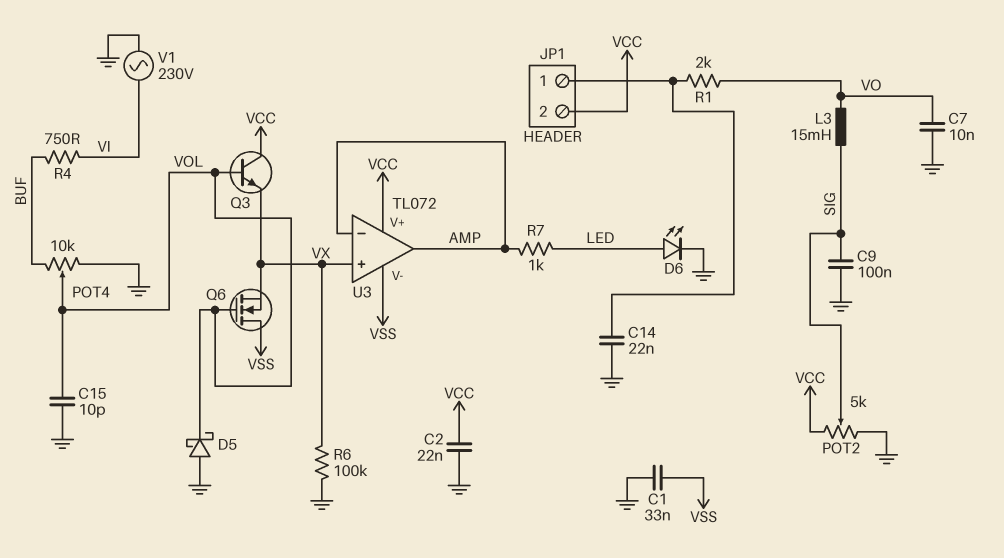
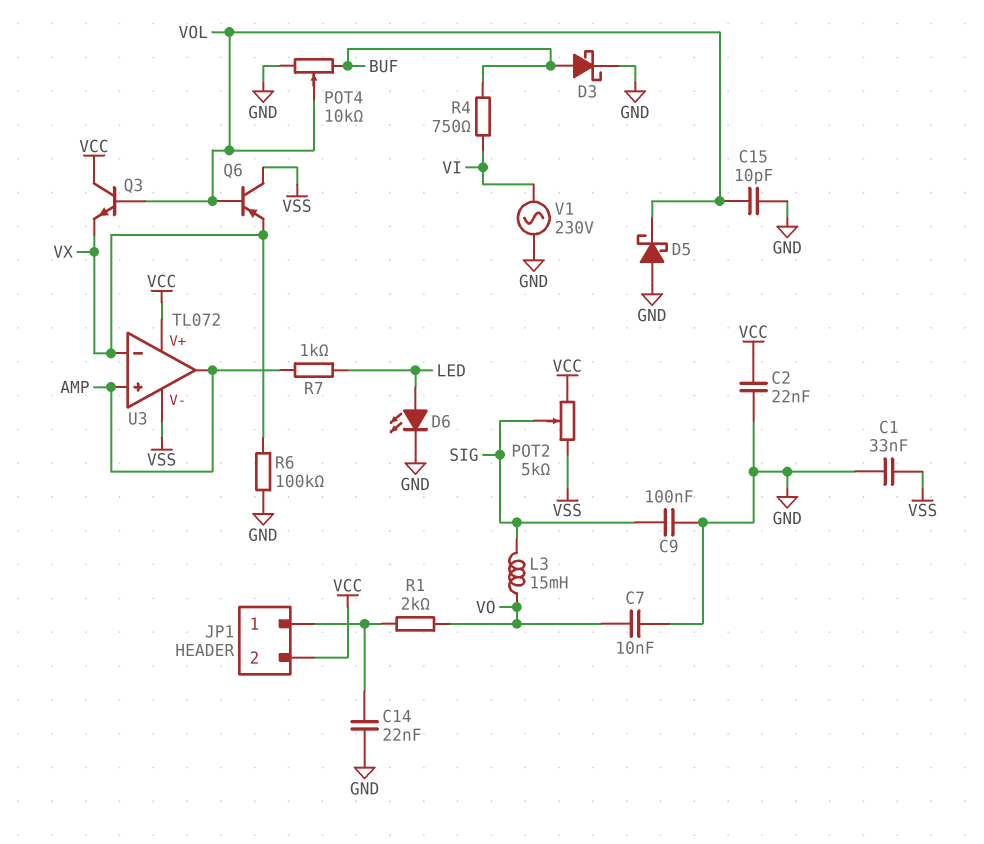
D3: none -> schottky (A BUF, K GND)
POT2: 5k (GND, VCC, wiper SIG) -> 5k (VCC, VSS, wiper SIG)
Q6: NMOS (G VOL, D VSS, S VX) -> PNP (B VOL, C VSS, E VX)
U3 pin in+: VX -> AMP
U3 pin in-: AMP -> VX

